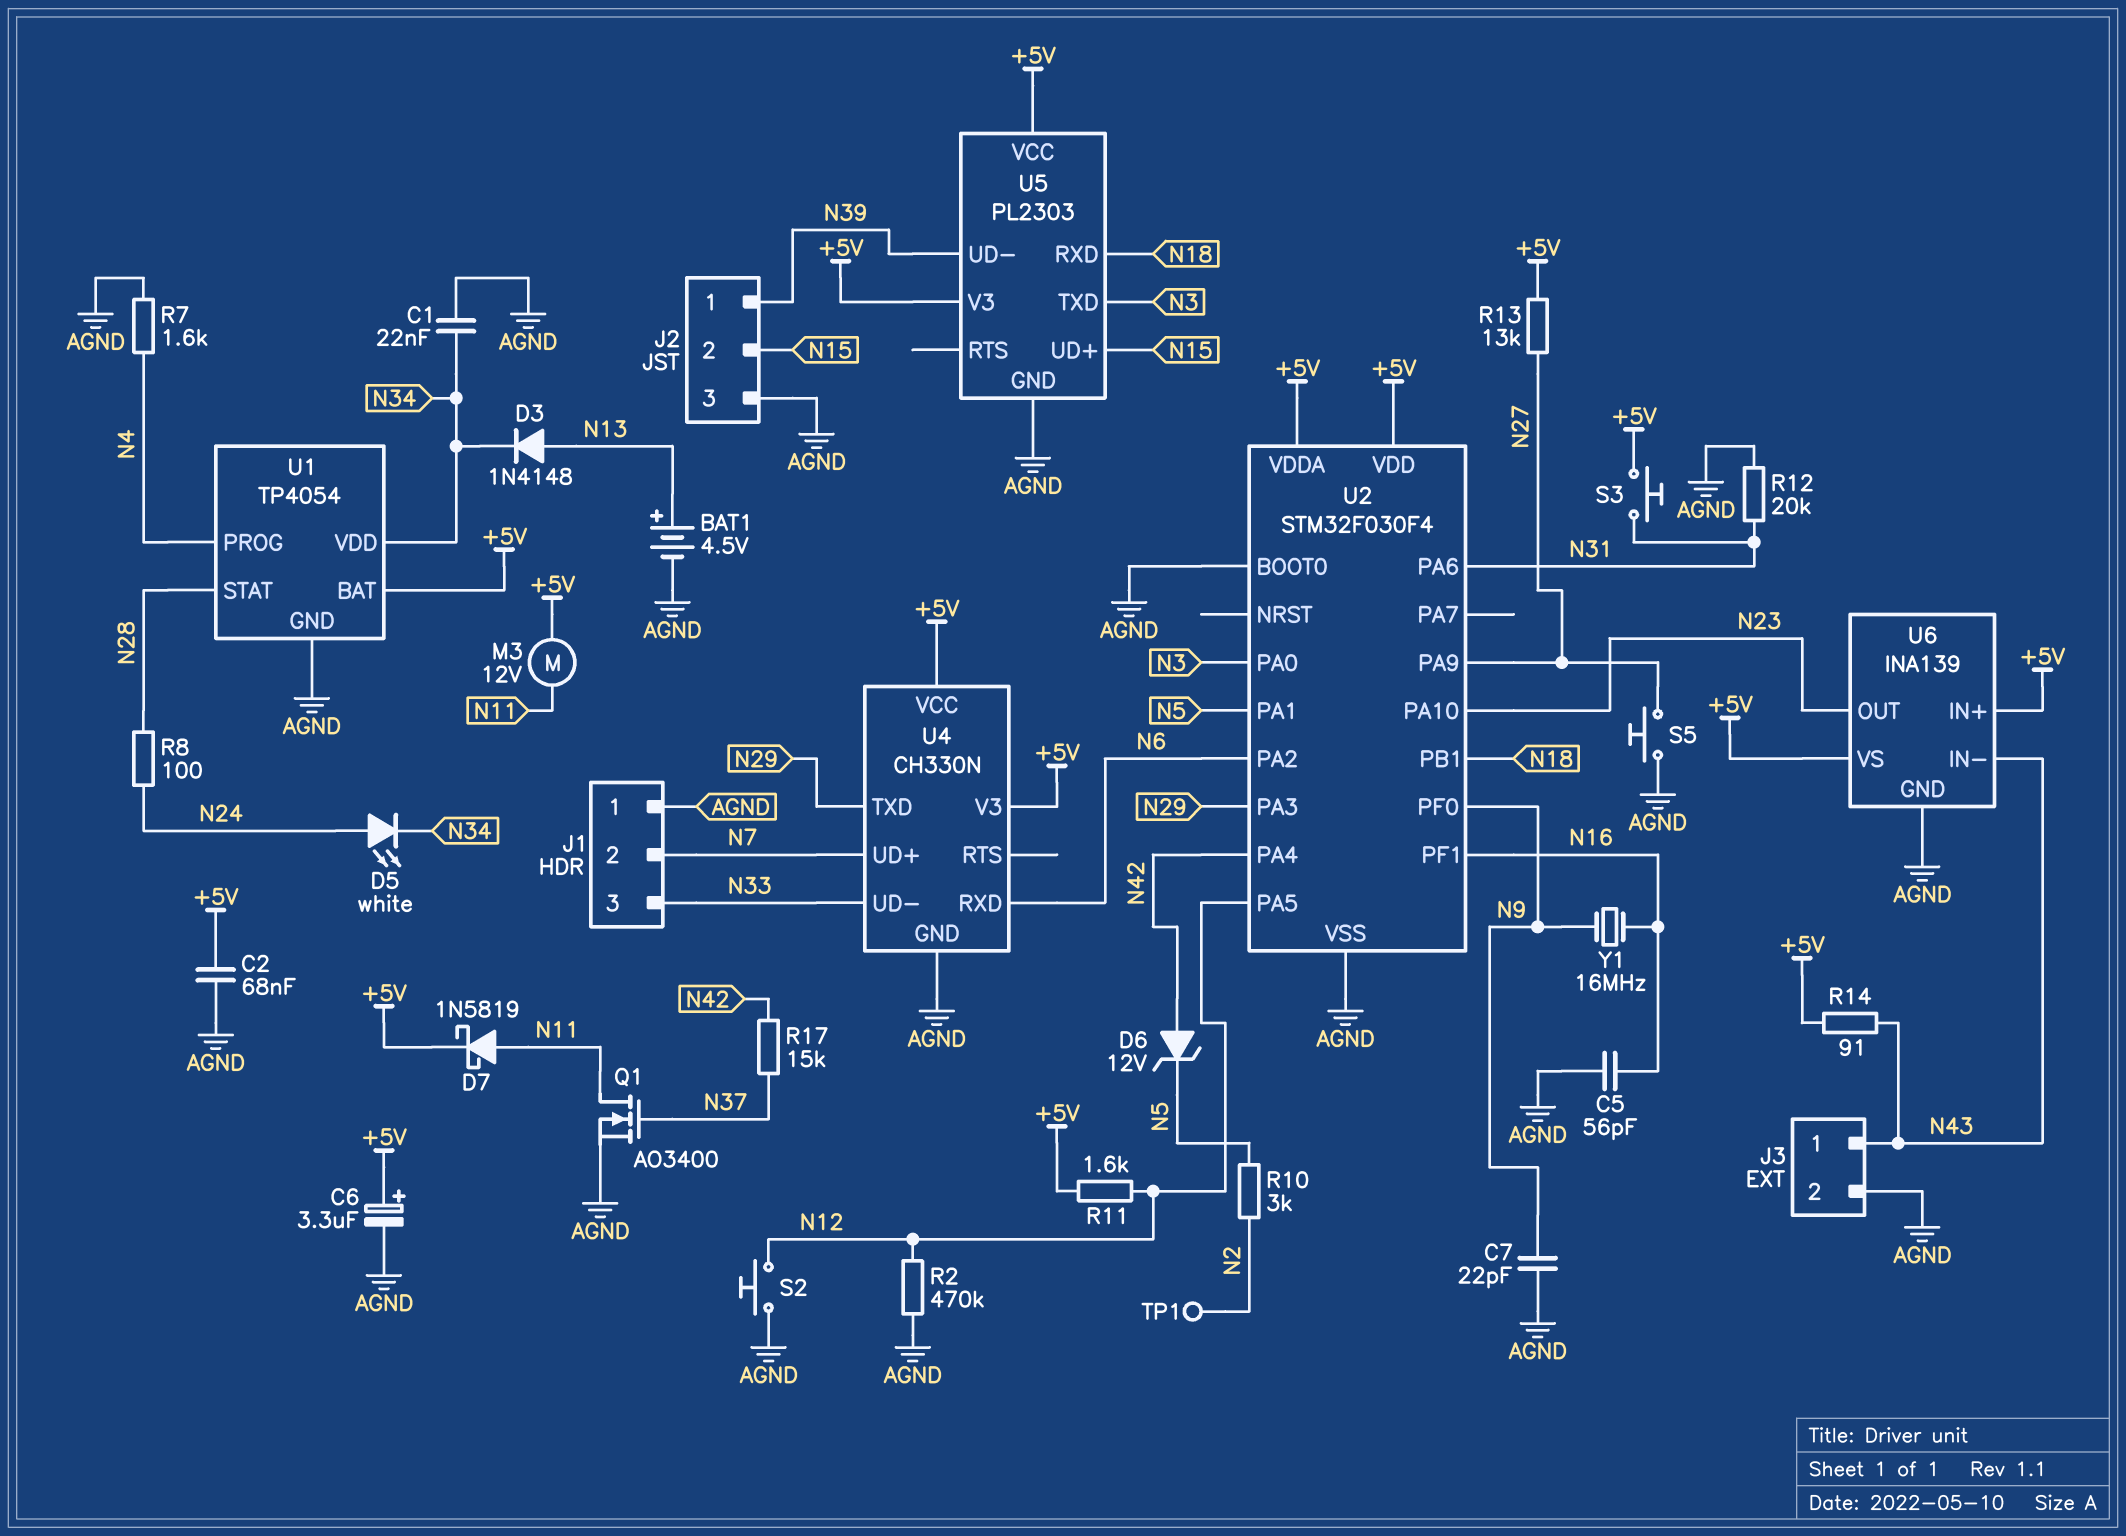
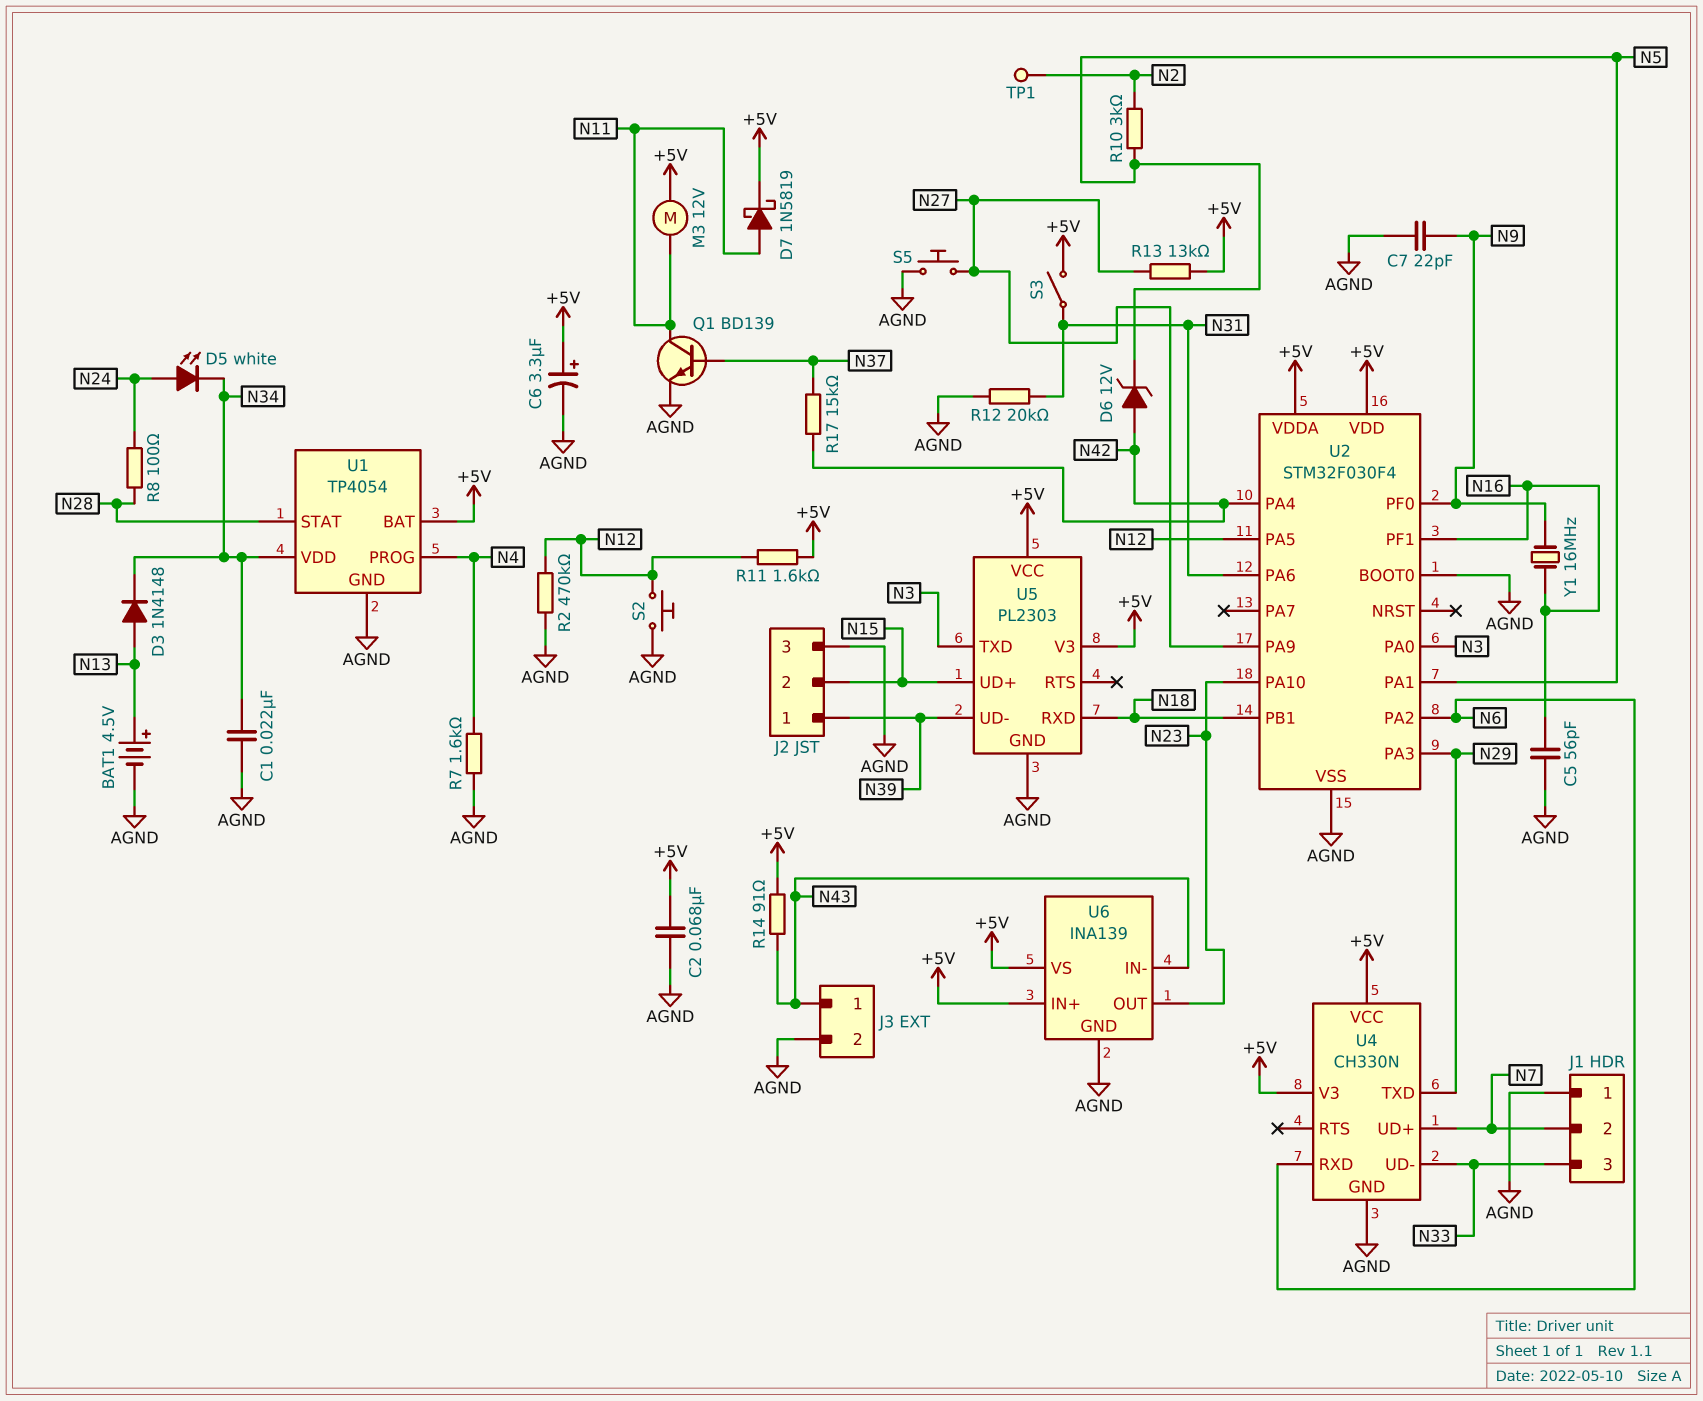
Q1: NMOS AO3400 (G N37, D N11, S AGND) -> NPN BD139 (B N37, C N11, E AGND)
S3: button (+5V, N31) -> switch (+5V, N31)

